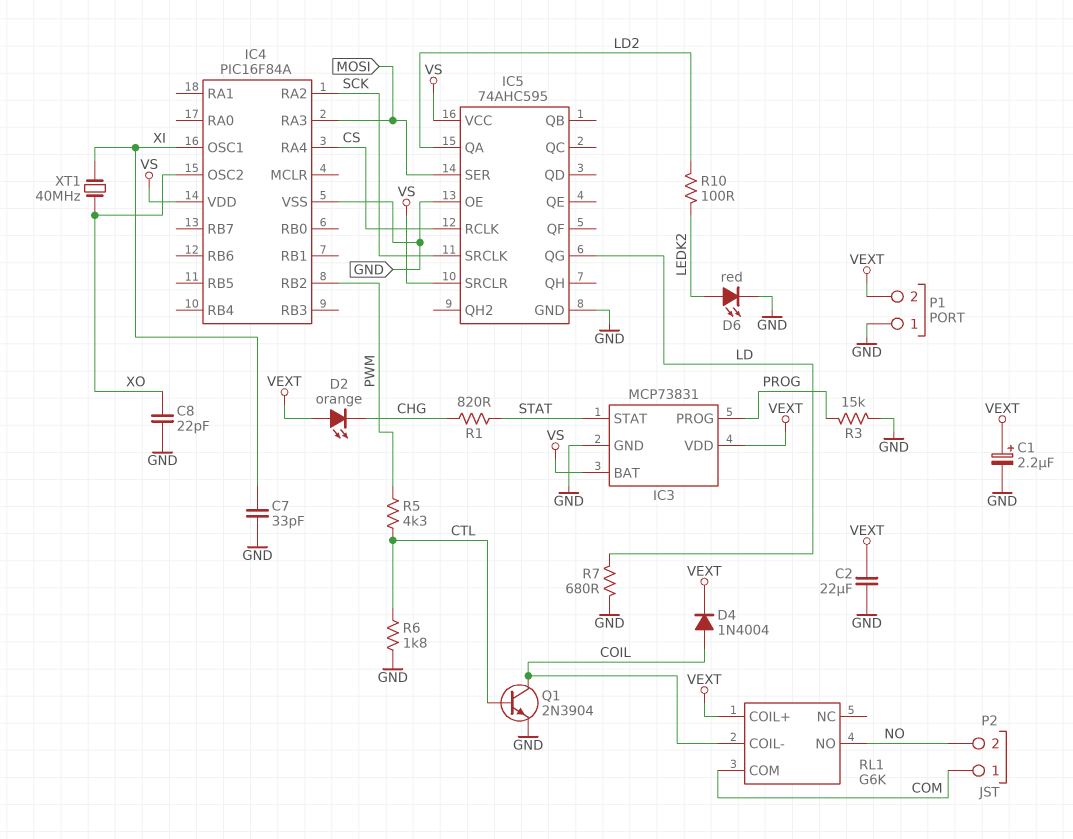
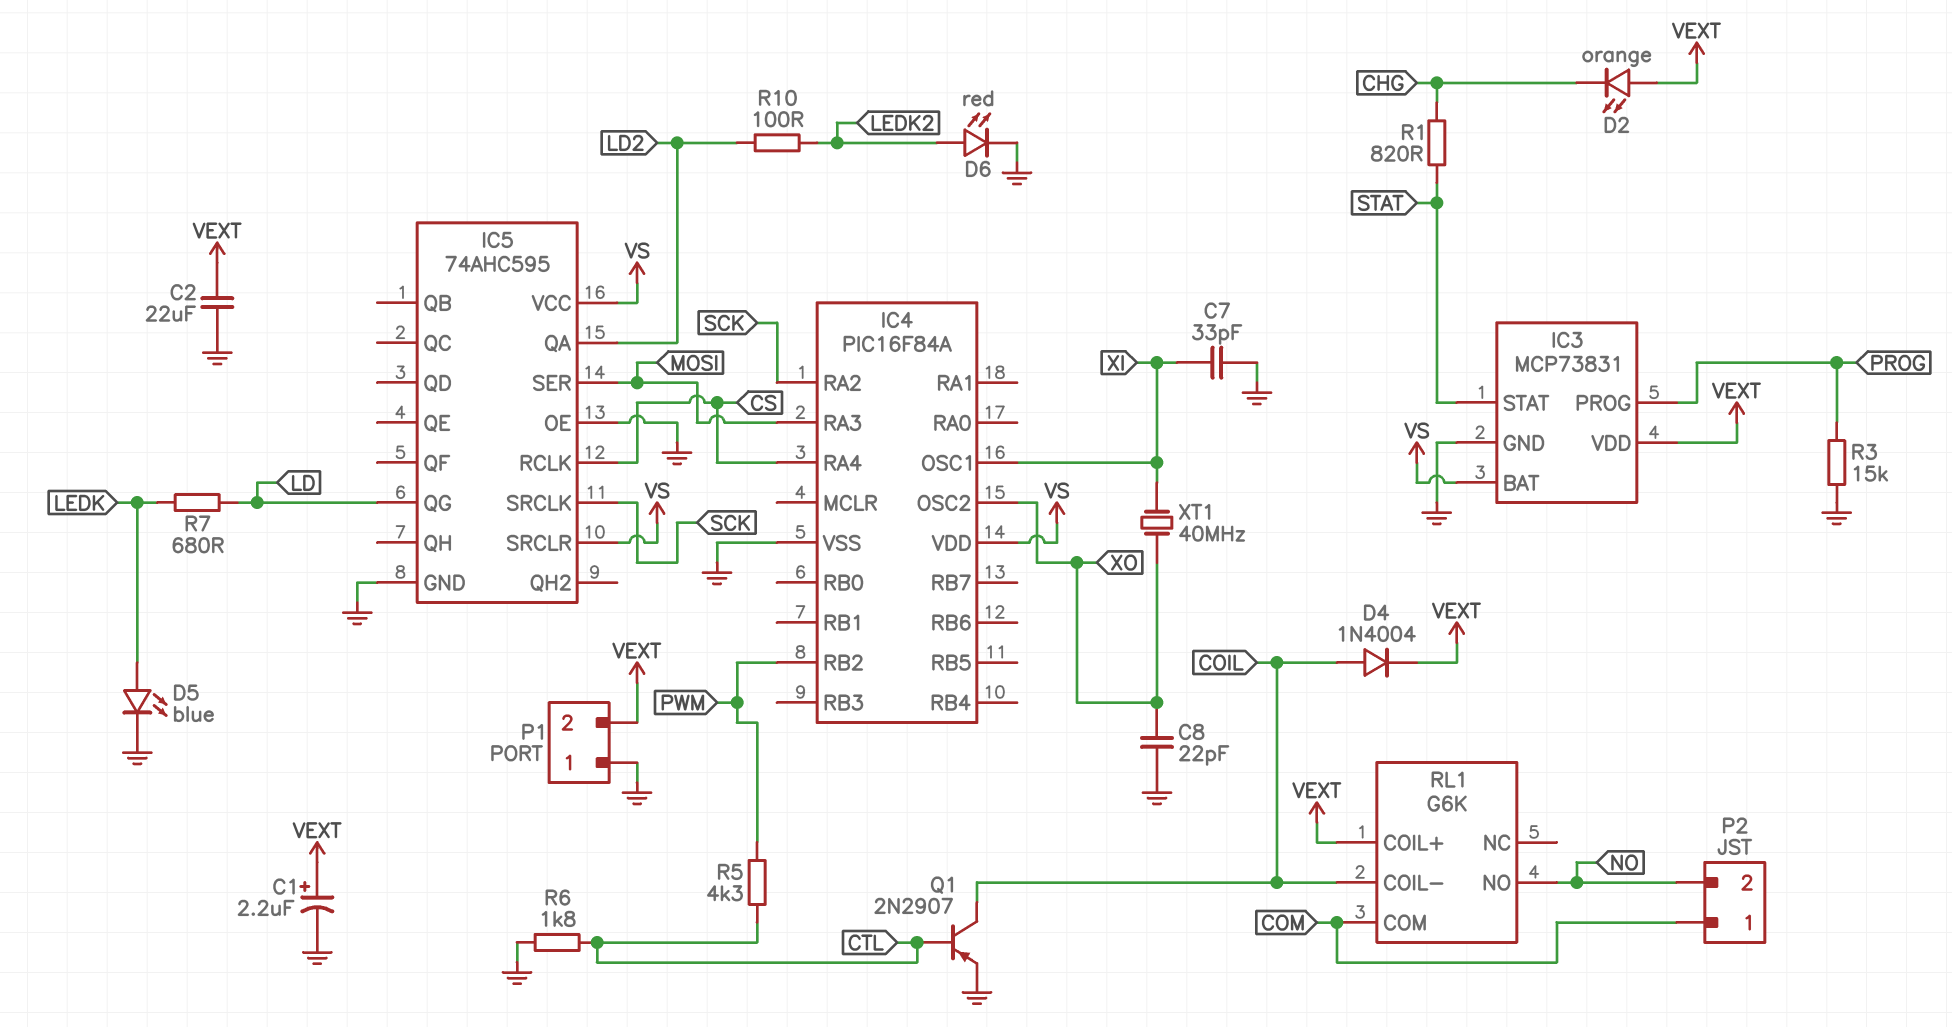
D5: none -> LED blue (A LEDK, K GND)
Q1: NPN 2N3904 (B CTL, C COIL, E GND) -> PNP 2N2907 (B CTL, C COIL, E GND)
R7: 680 (GND, LD) -> 680 (LD, LEDK)

